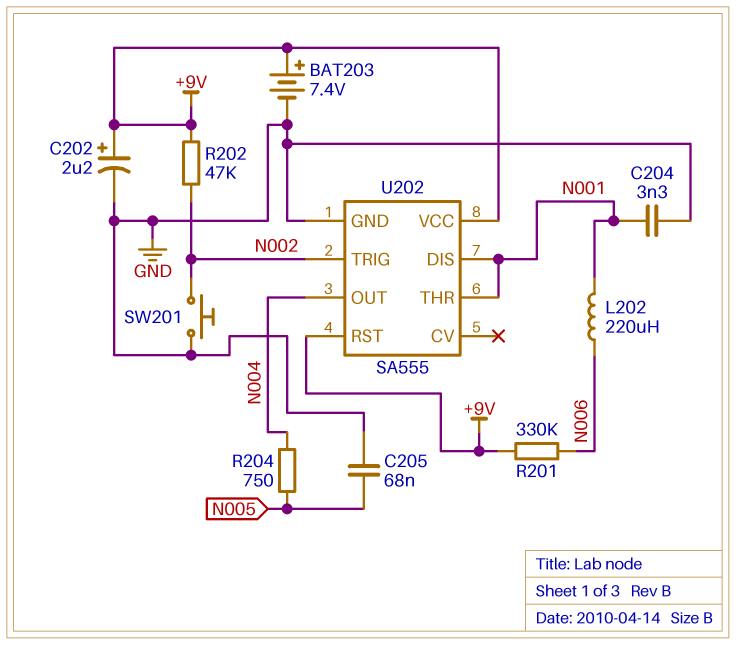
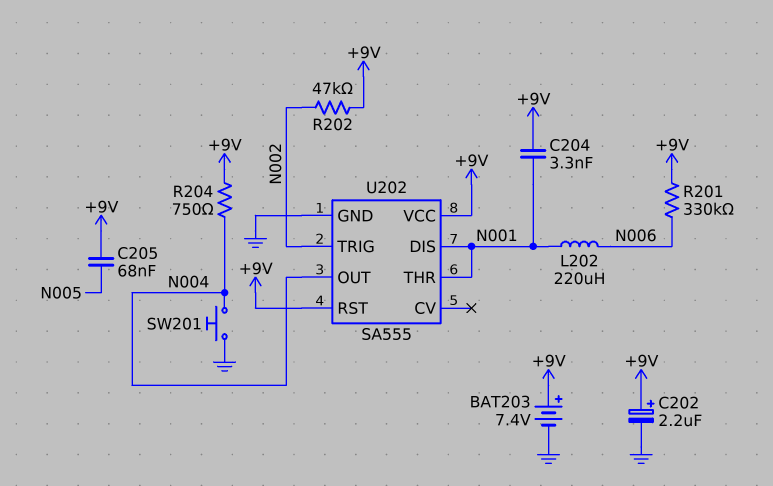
C204: 3.3nF (GND, N001) -> 3.3nF (+9V, N001)
C205: 68nF (GND, N005) -> 68nF (+9V, N005)
R204: 750 (N004, N005) -> 750 (+9V, N004)
SW201: button (GND, N002) -> button (GND, N004)

